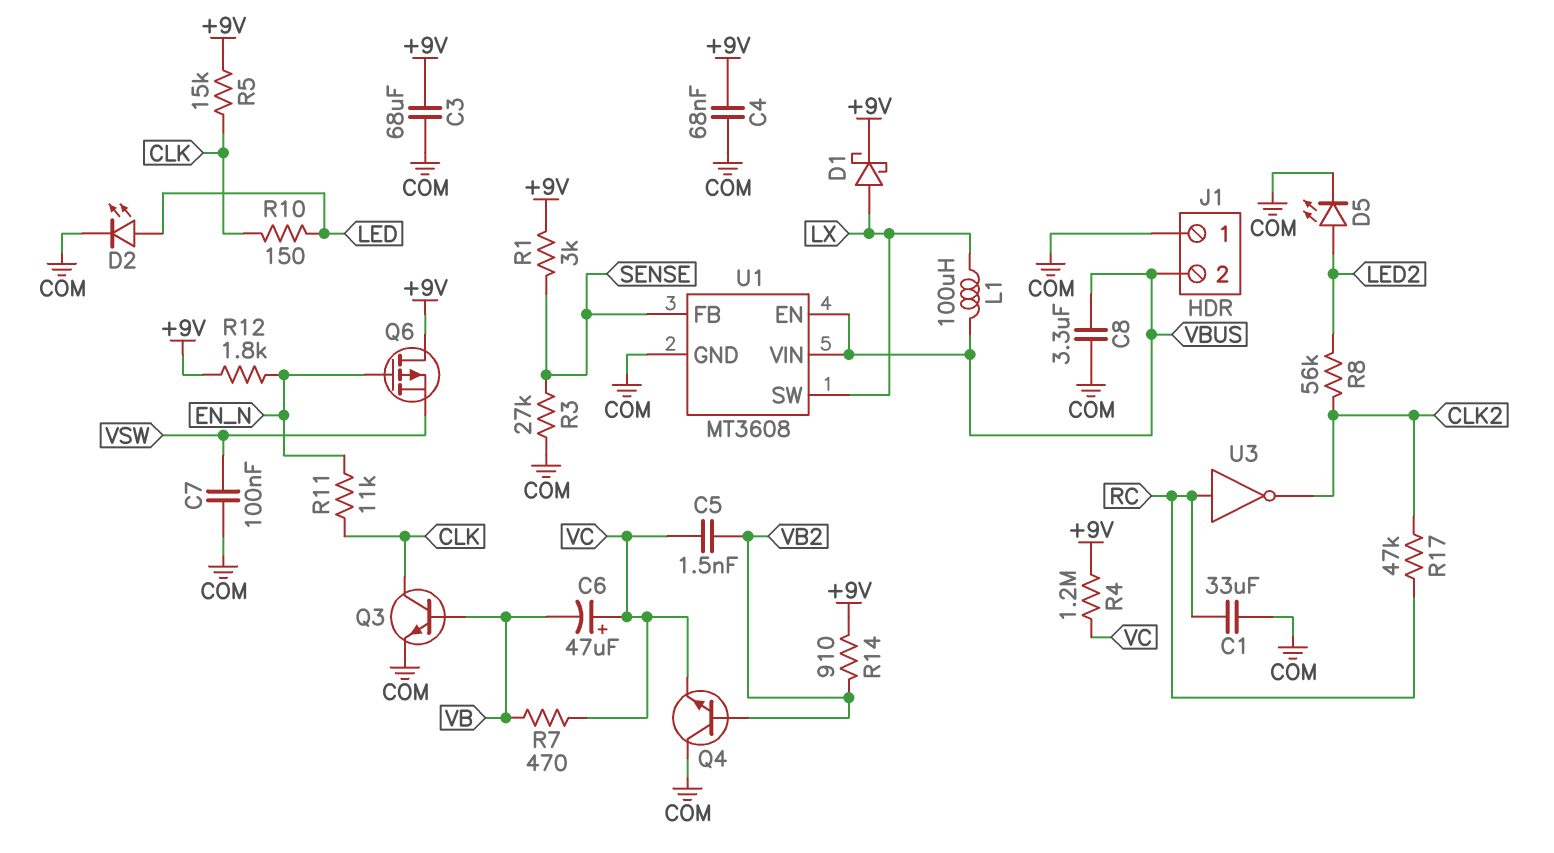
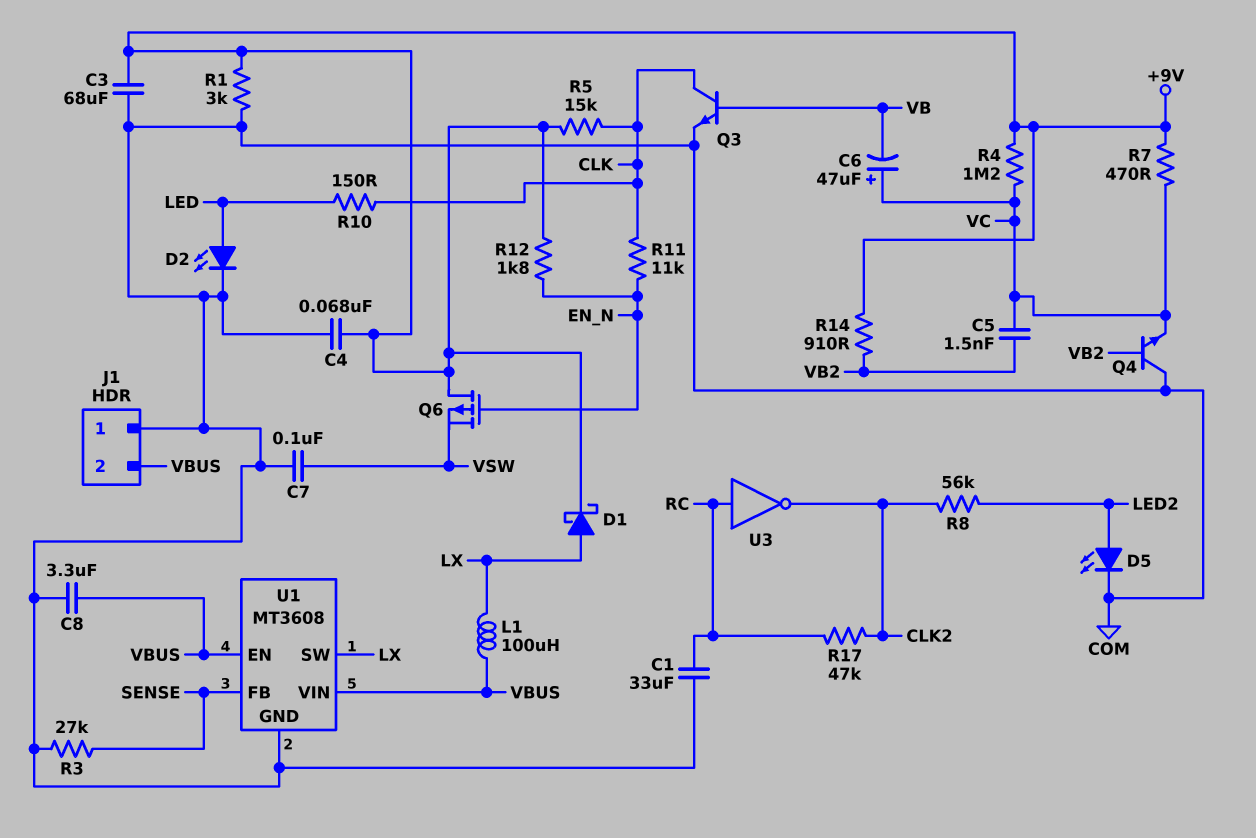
R1: 3k (+9V, SENSE) -> 3k (+9V, COM)
R7: 470 (VB, VC) -> 470 (+9V, VC)

